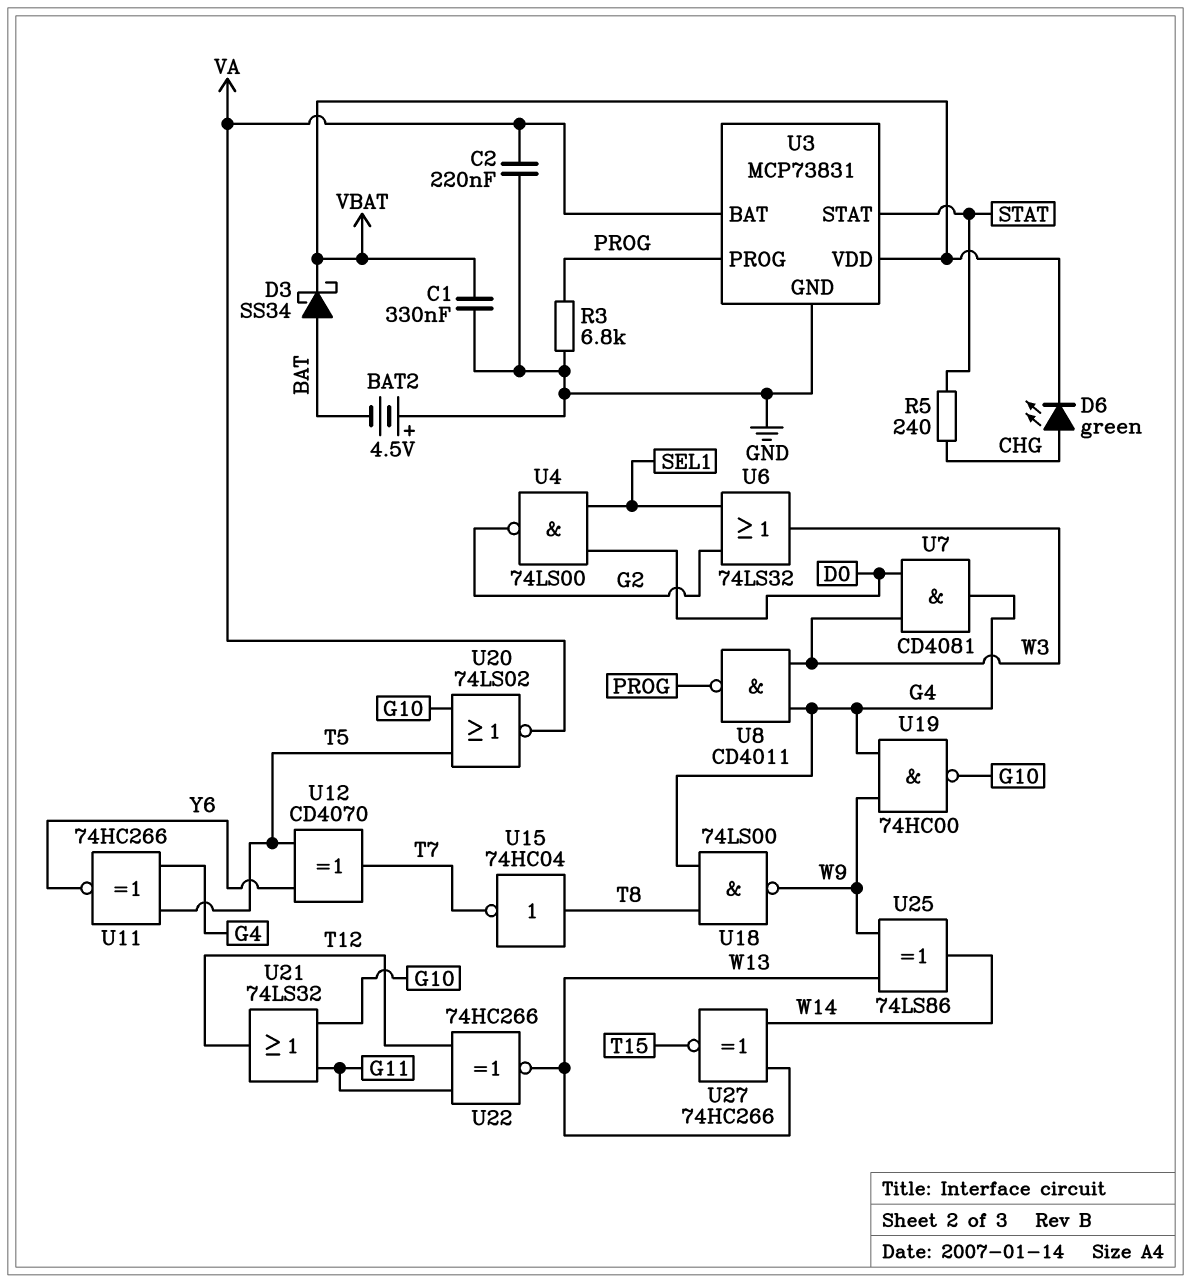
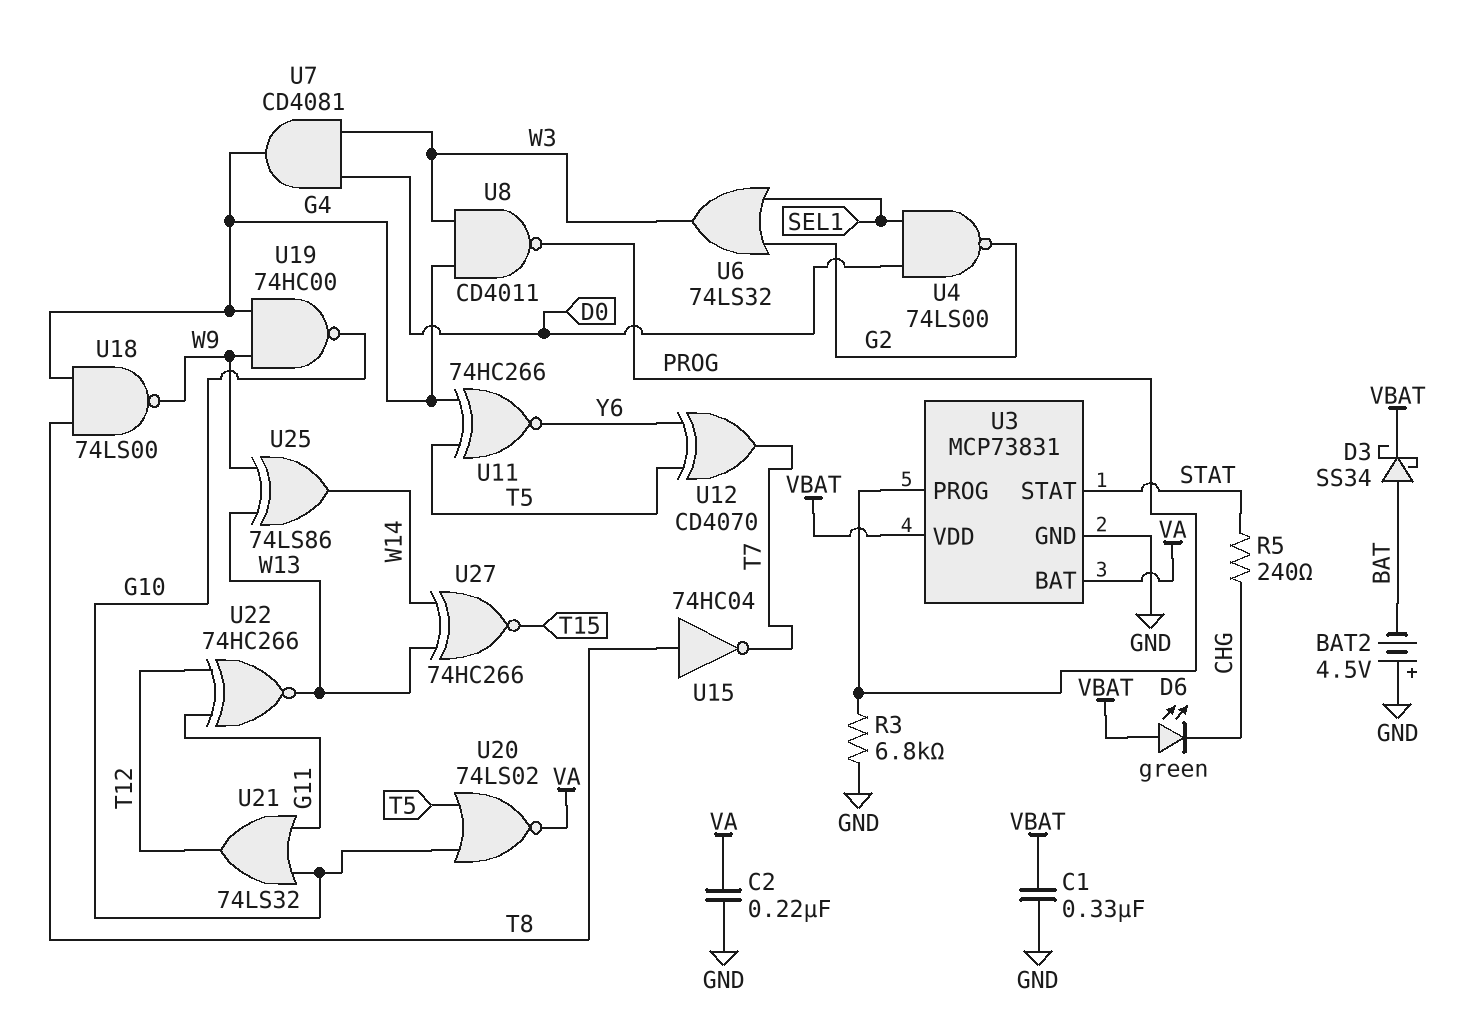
D6: LED green (A CHG, K VBAT) -> LED green (A VBAT, K CHG)

